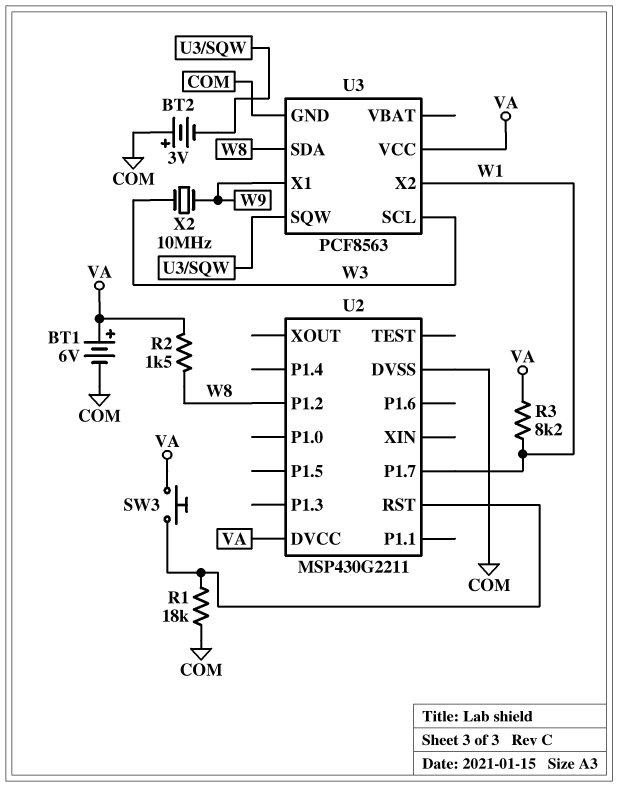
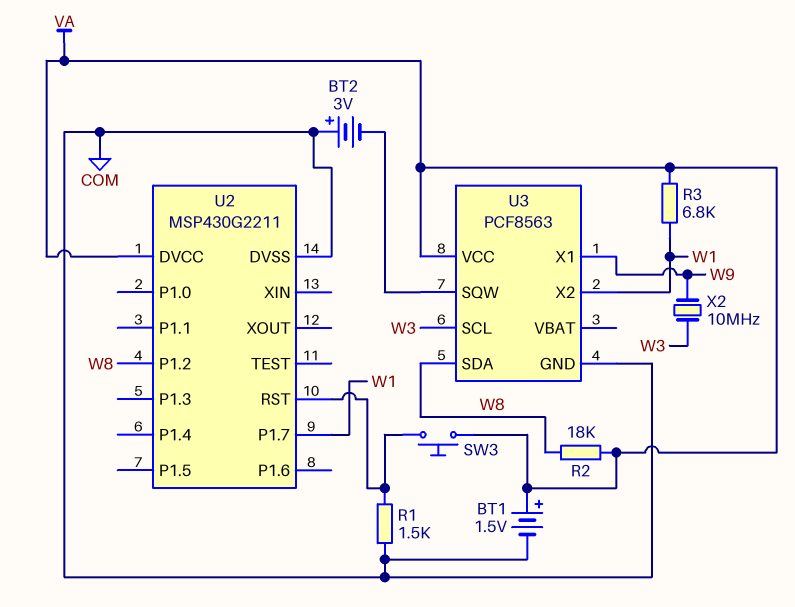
BT1: 6V (plus VA, minus COM) -> 1.5V (plus VA, minus COM)
R1: 18k (COM, U2/RST) -> 1.5k (COM, U2/RST)
R2: 1.5k (VA, W8) -> 18k (VA, W8)
R3: 8.2k (VA, W1) -> 6.8k (VA, W1)

